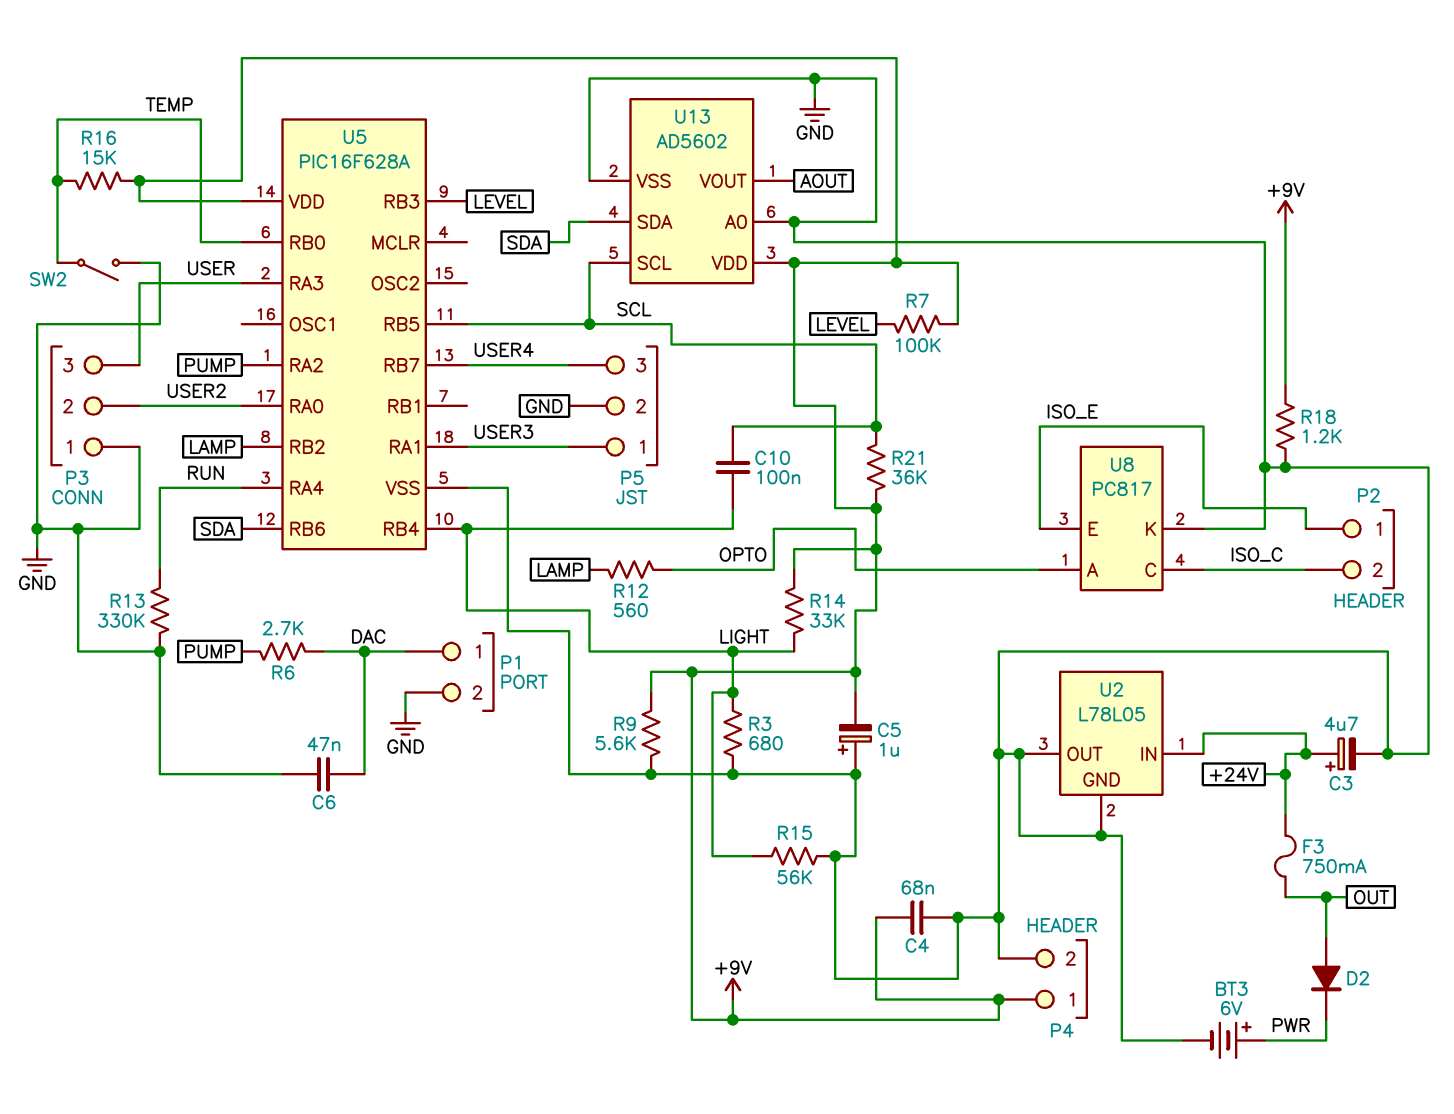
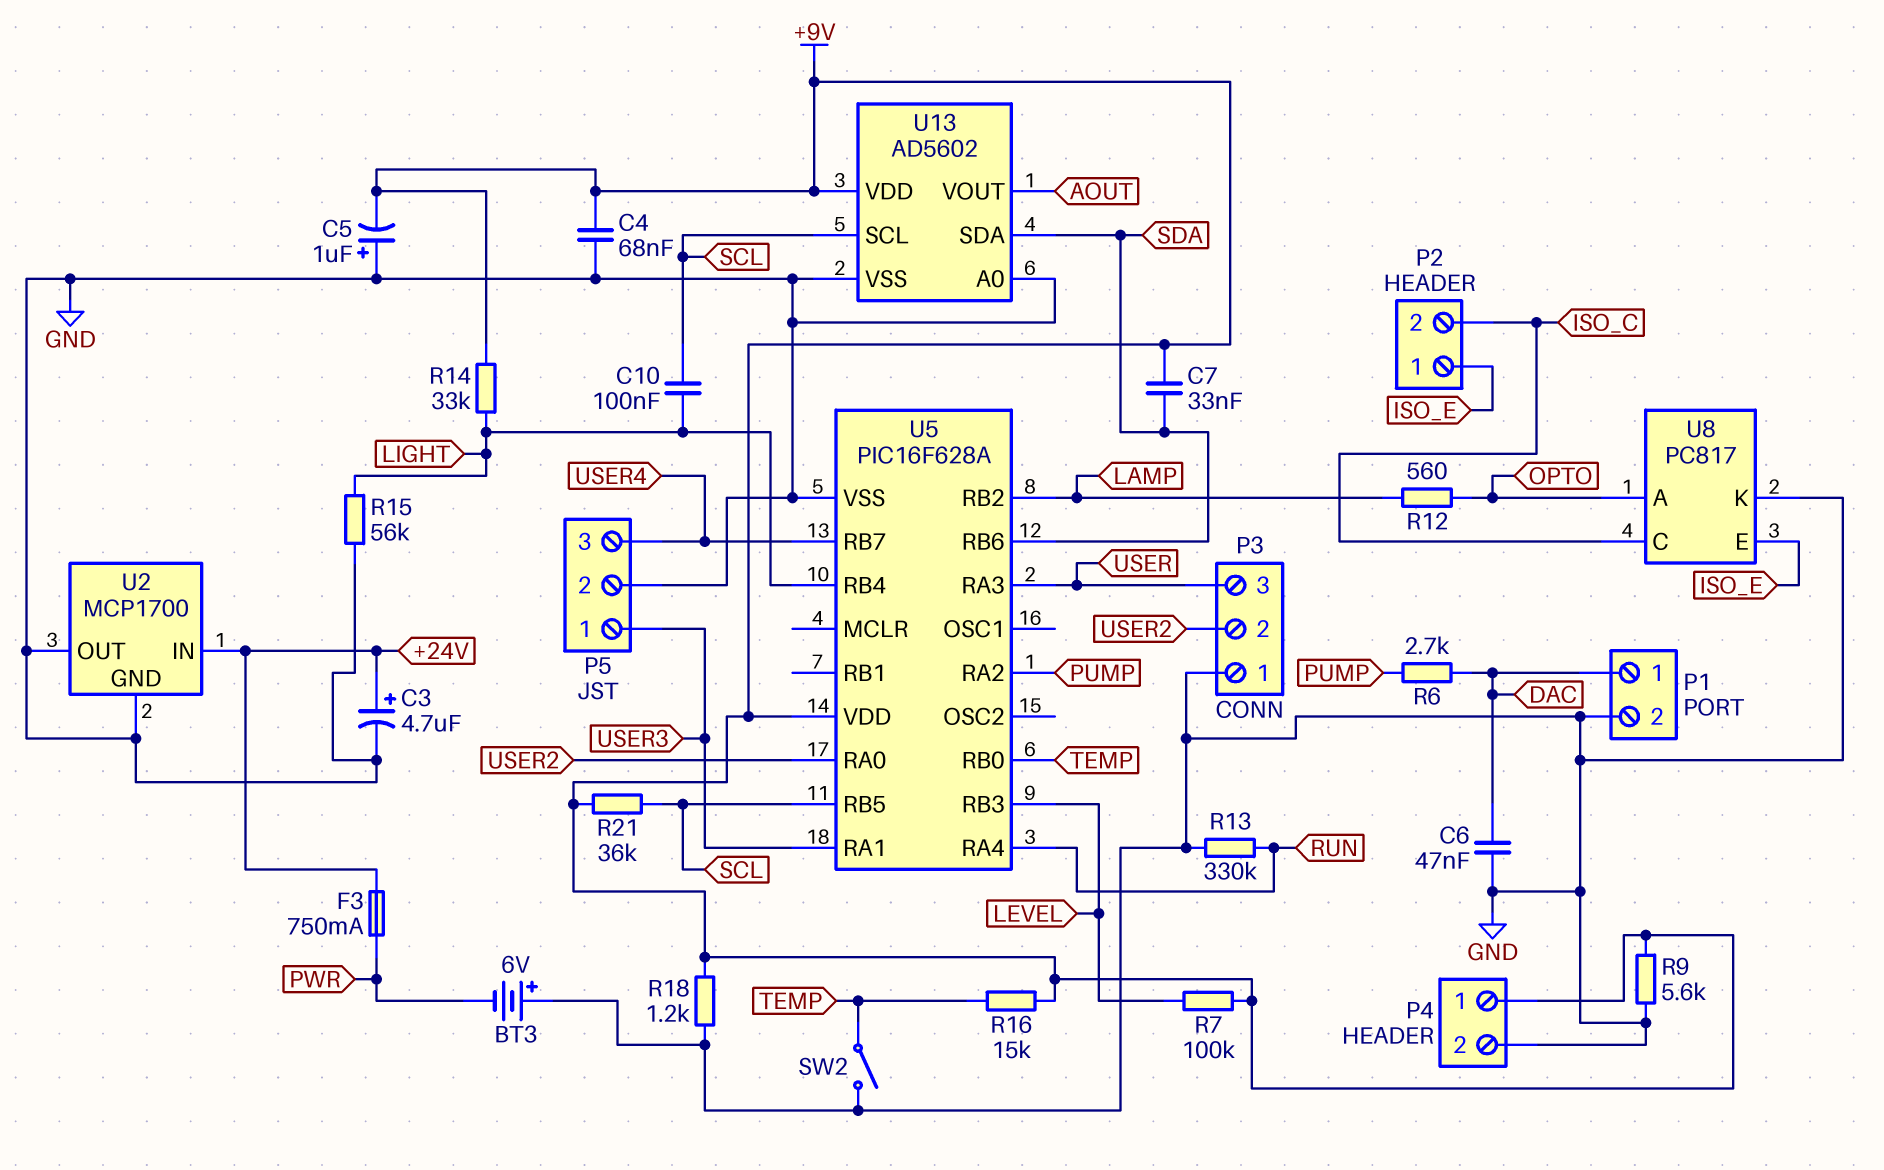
BT3: 6V (plus PWR, minus GND) -> 6V (plus GND, minus PWR)
C7: none -> 33nF (+9V, SDA)
D2: diode (A OUT, K PWR) -> none
F3: 750mA (+24V, OUT) -> 750mA (+24V, PWR)
R3: 680 (GND, LIGHT) -> none
U2: L78L05 -> MCP1700

